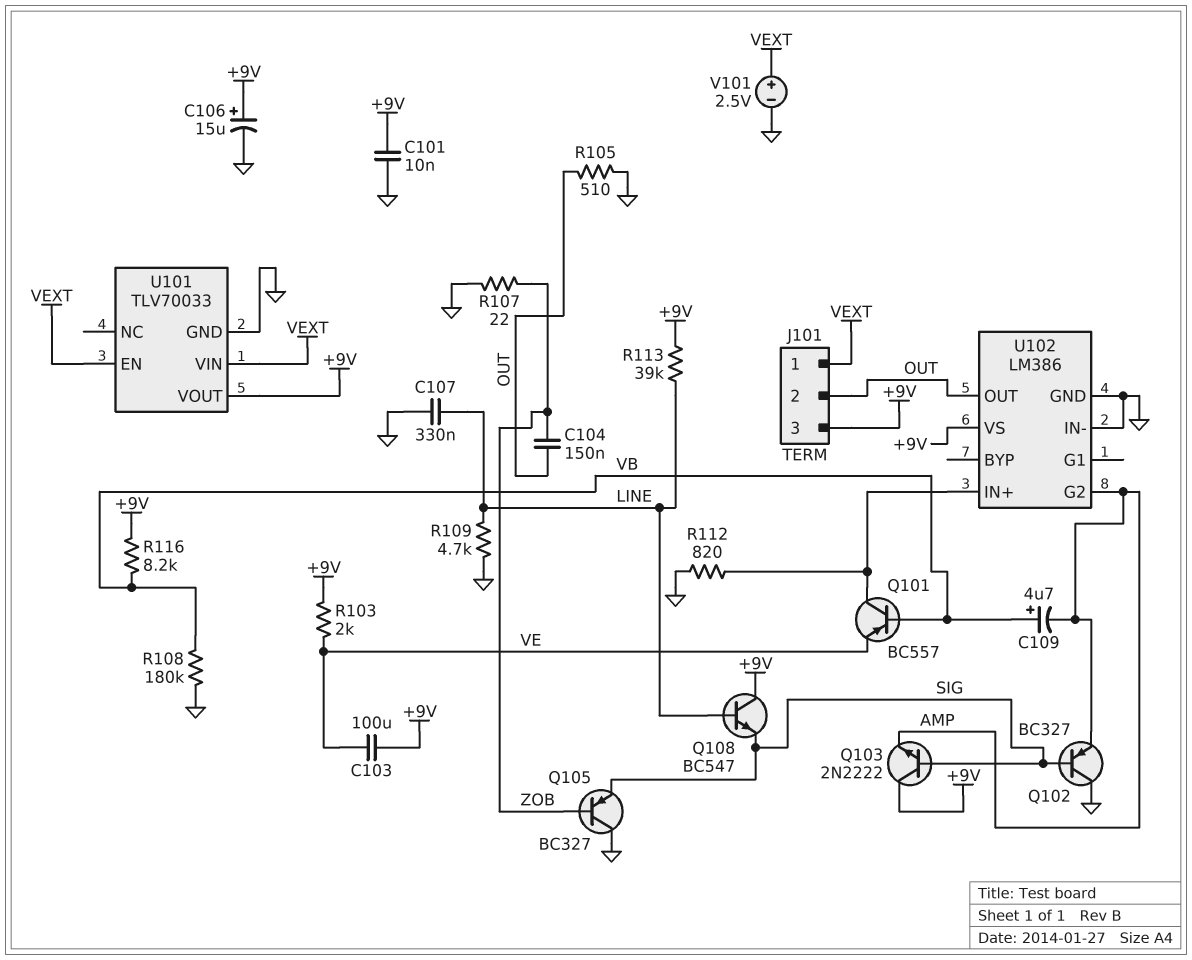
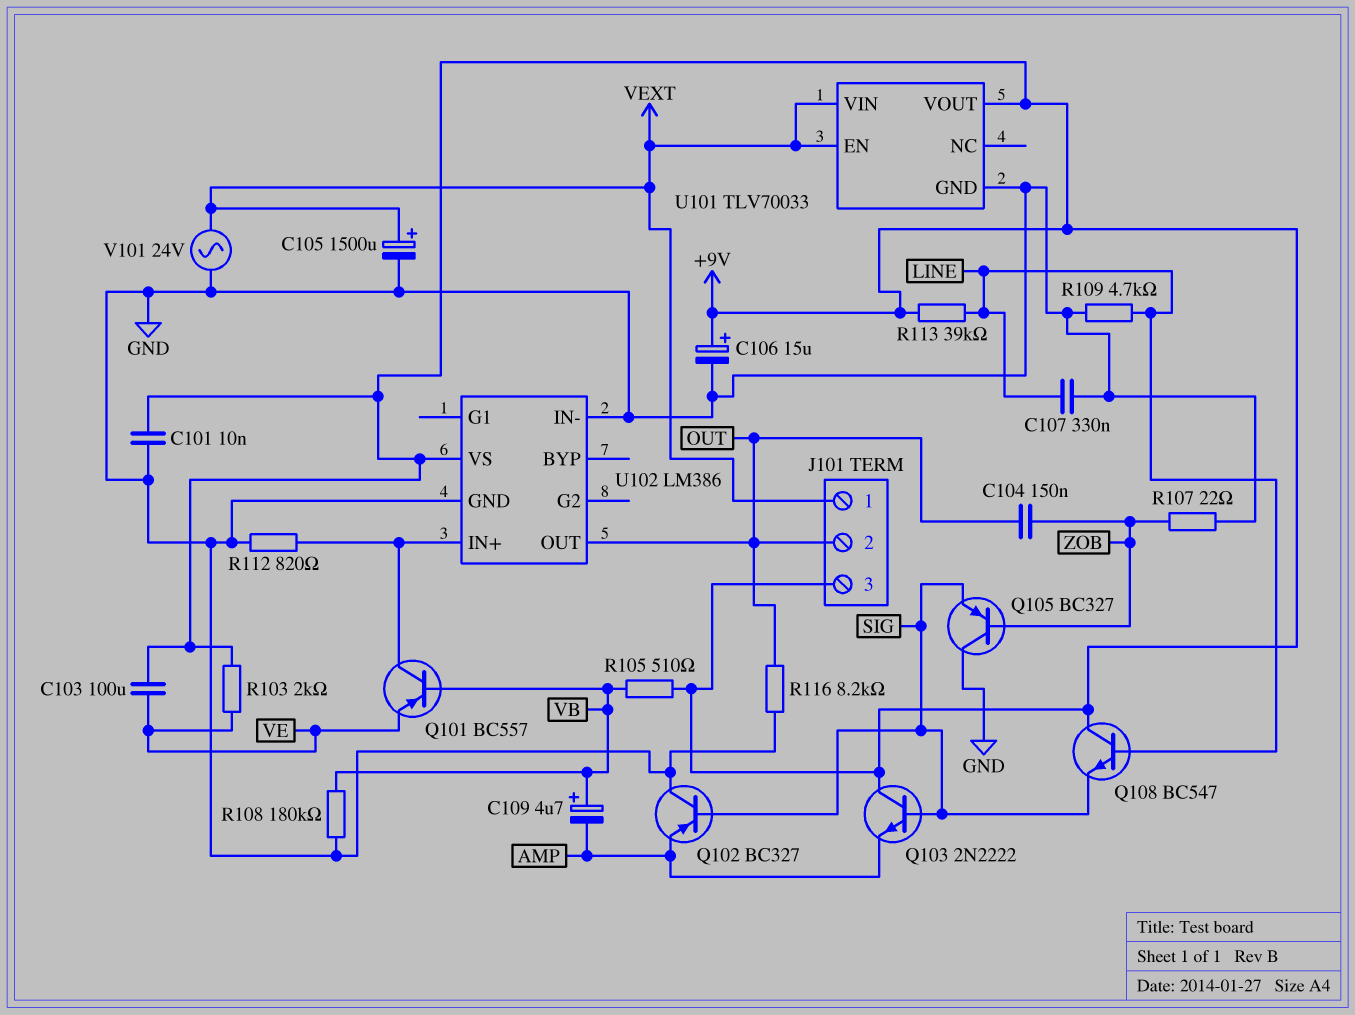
C105: none -> 1500uF (plus VEXT, minus GND)
R105: 510 (GND, OUT) -> 510 (+9V, VB)
R116: 8.2k (+9V, VB) -> 8.2k (GND, OUT)
U102 pin G2: AMP -> none
V101: 2.5V (plus VEXT, minus GND) -> AC 24V (GND, VEXT)

